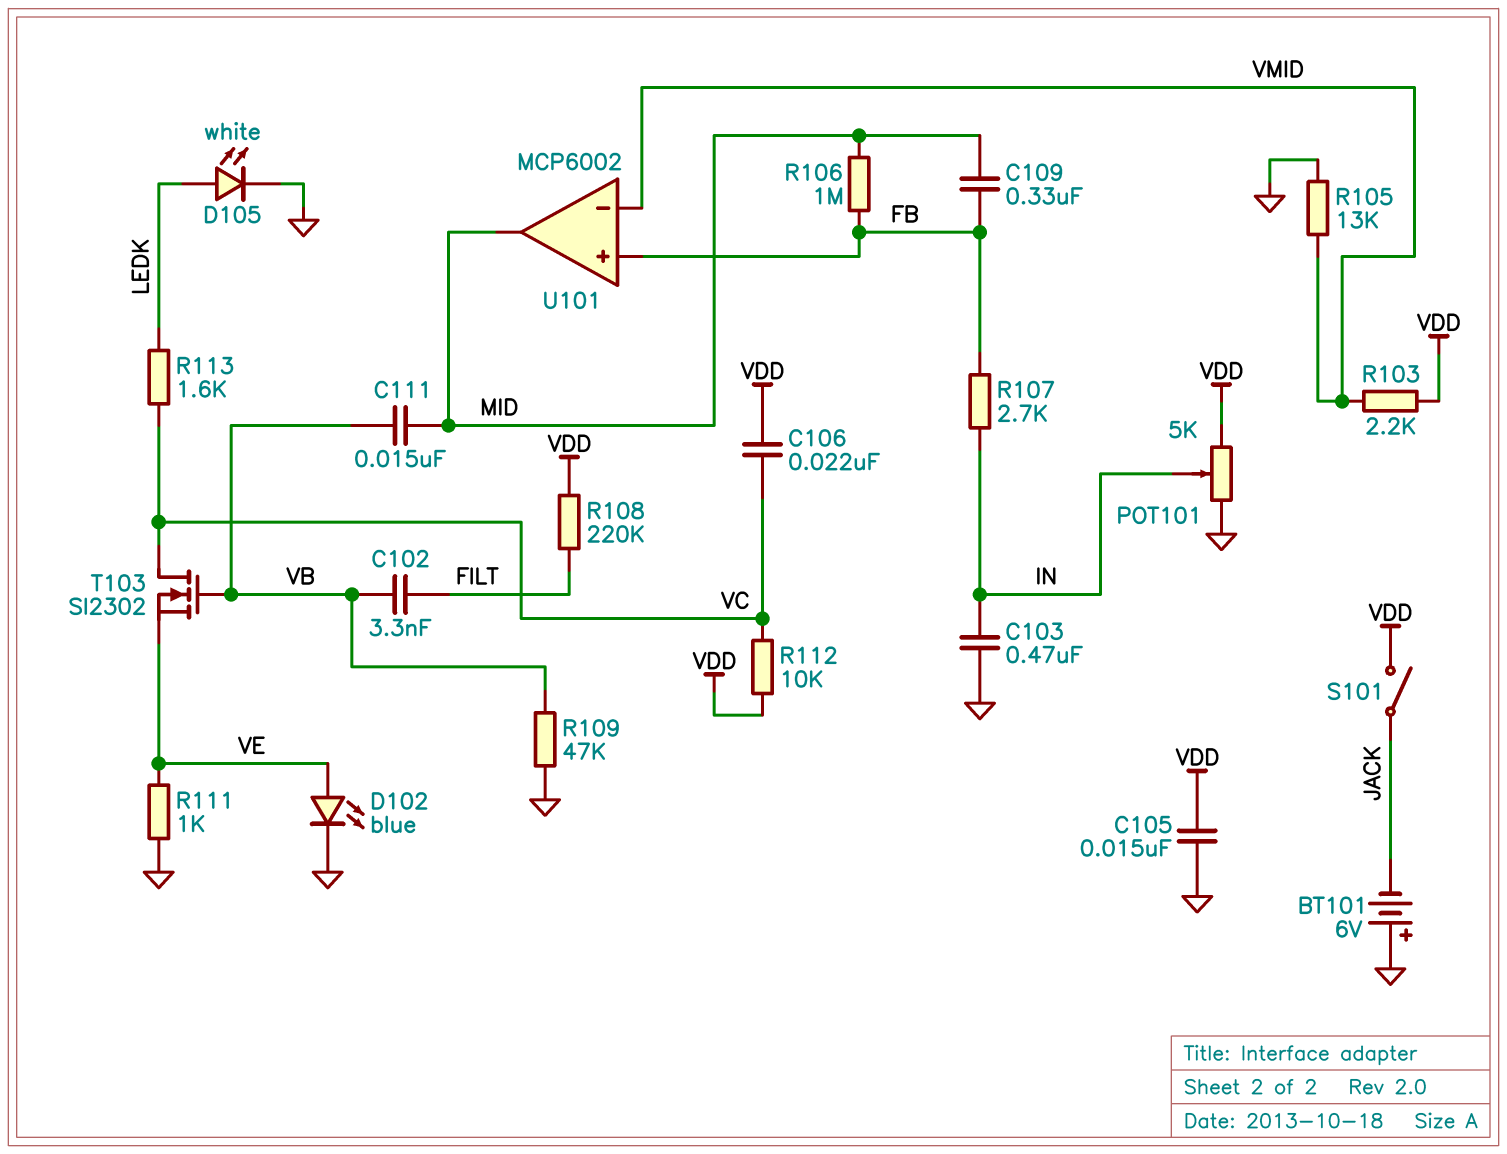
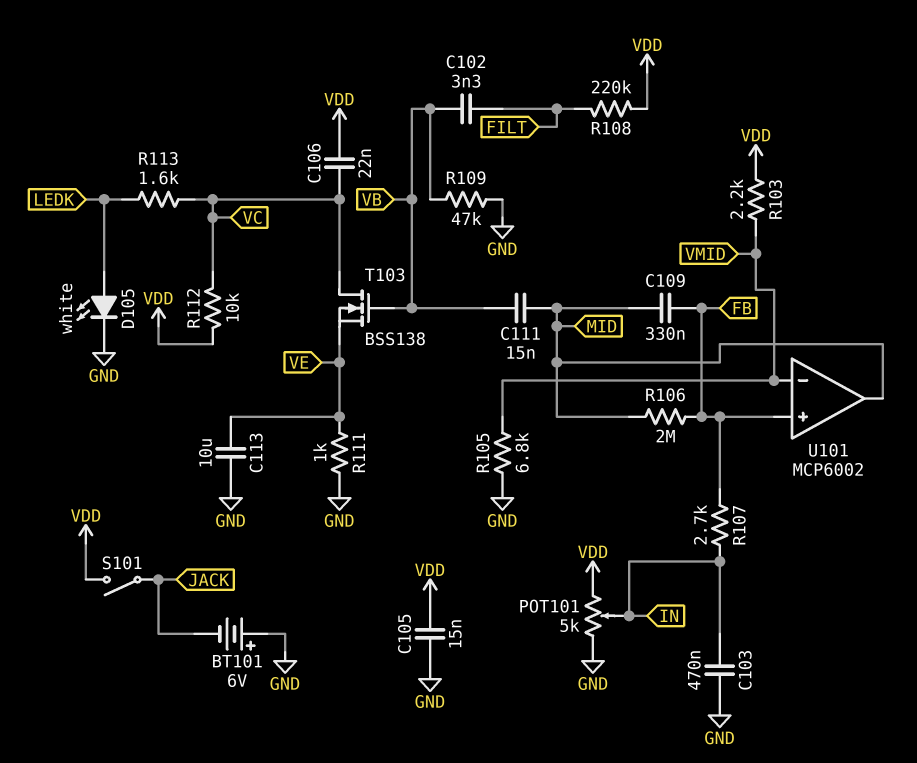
C113: none -> 10uF (GND, VE)
D102: LED blue (A VE, K GND) -> none
R105: 13k (GND, VMID) -> 6.8k (GND, VMID)
R106: 1M (FB, MID) -> 2M (FB, MID)
T103: NMOS SI2302 (G VB, D VC, S VE) -> NMOS BSS138 (G VB, D VC, S VE)

